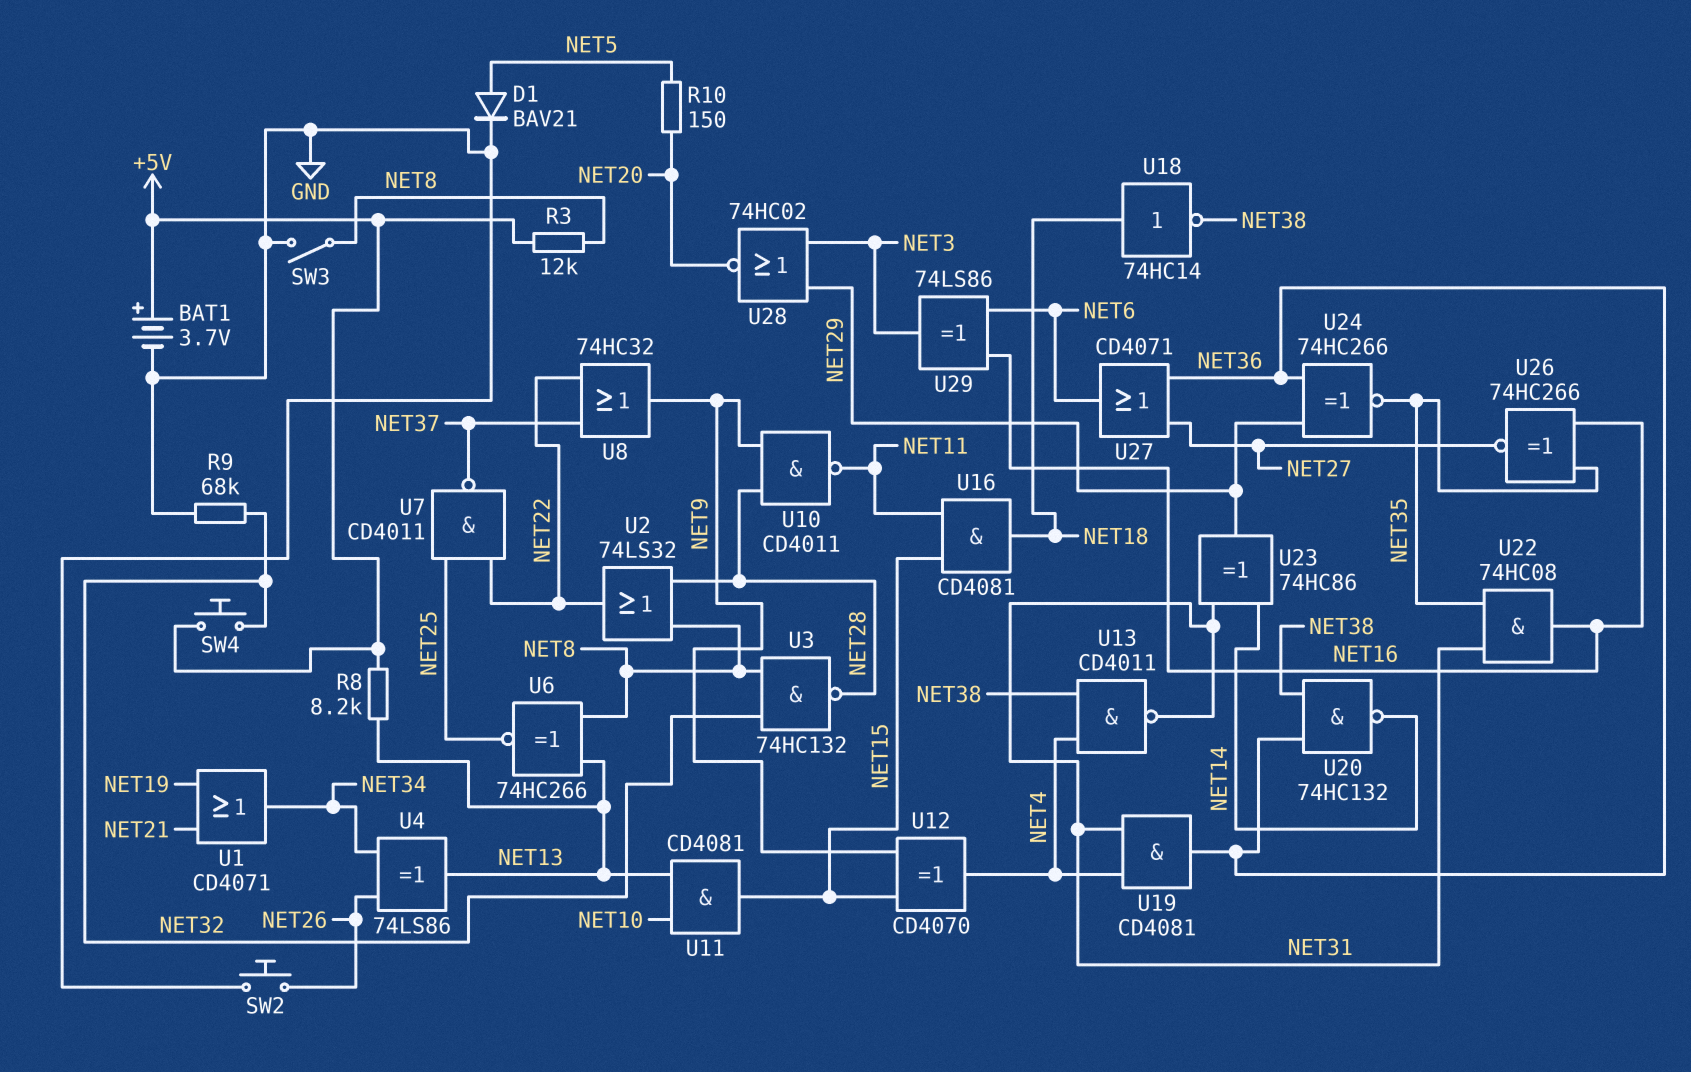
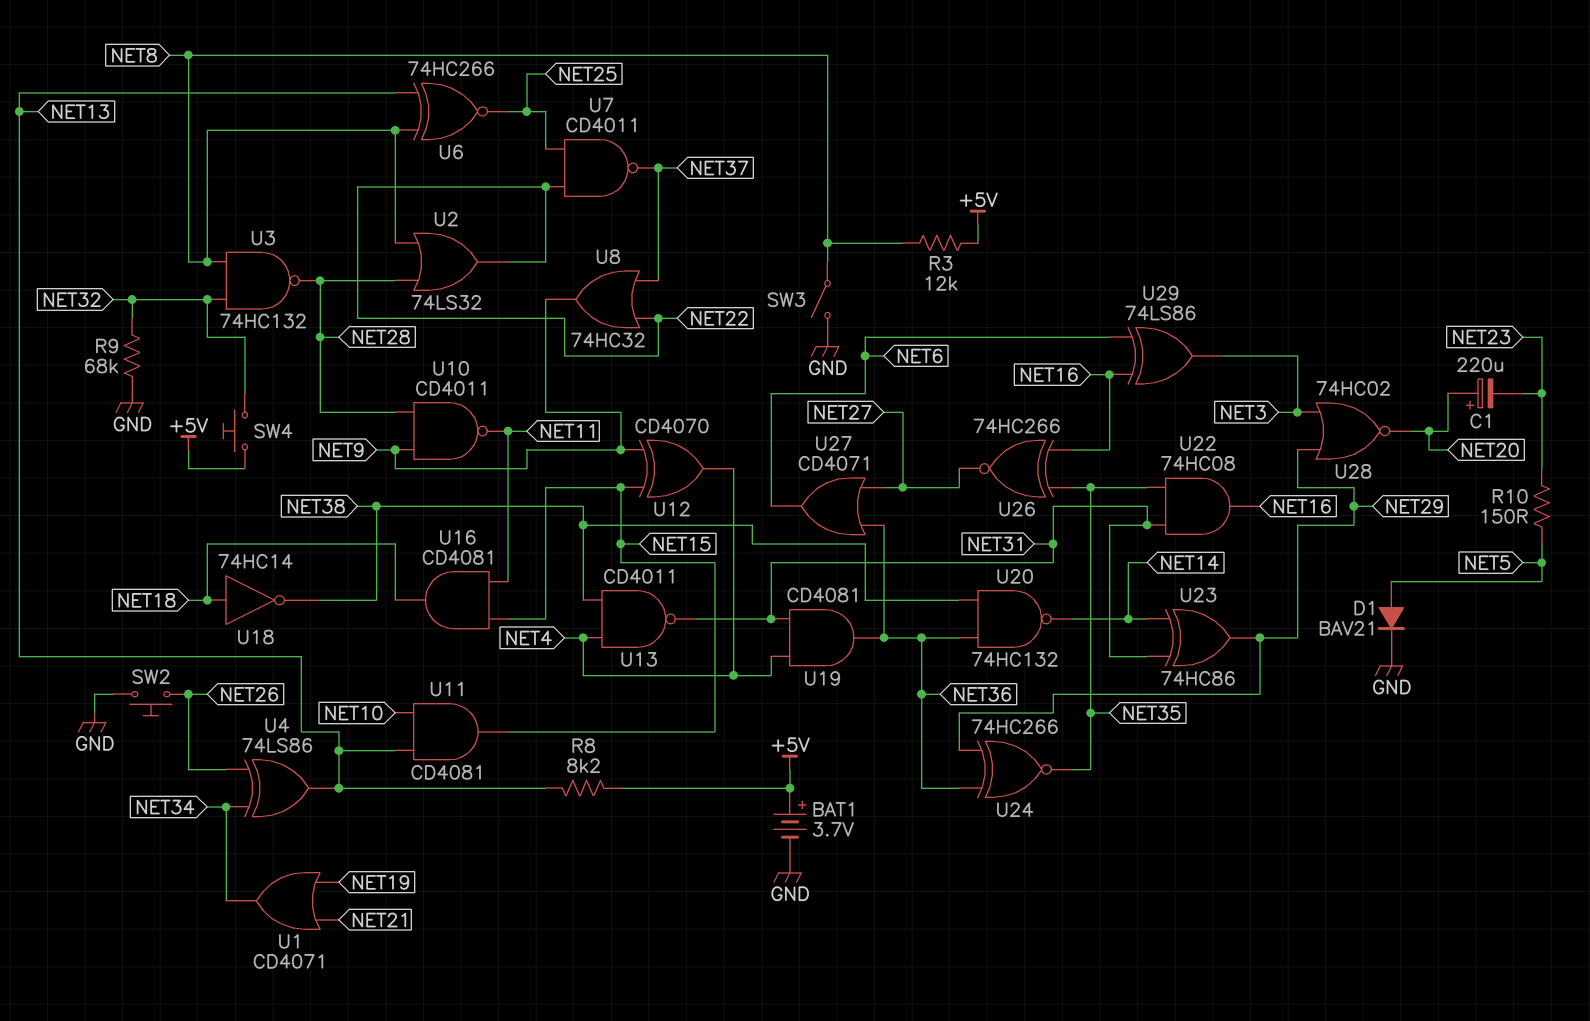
C1: none -> 220uF (plus NET20, minus NET23)
R10: 150 (NET5, NET20) -> 150 (NET5, NET23)

